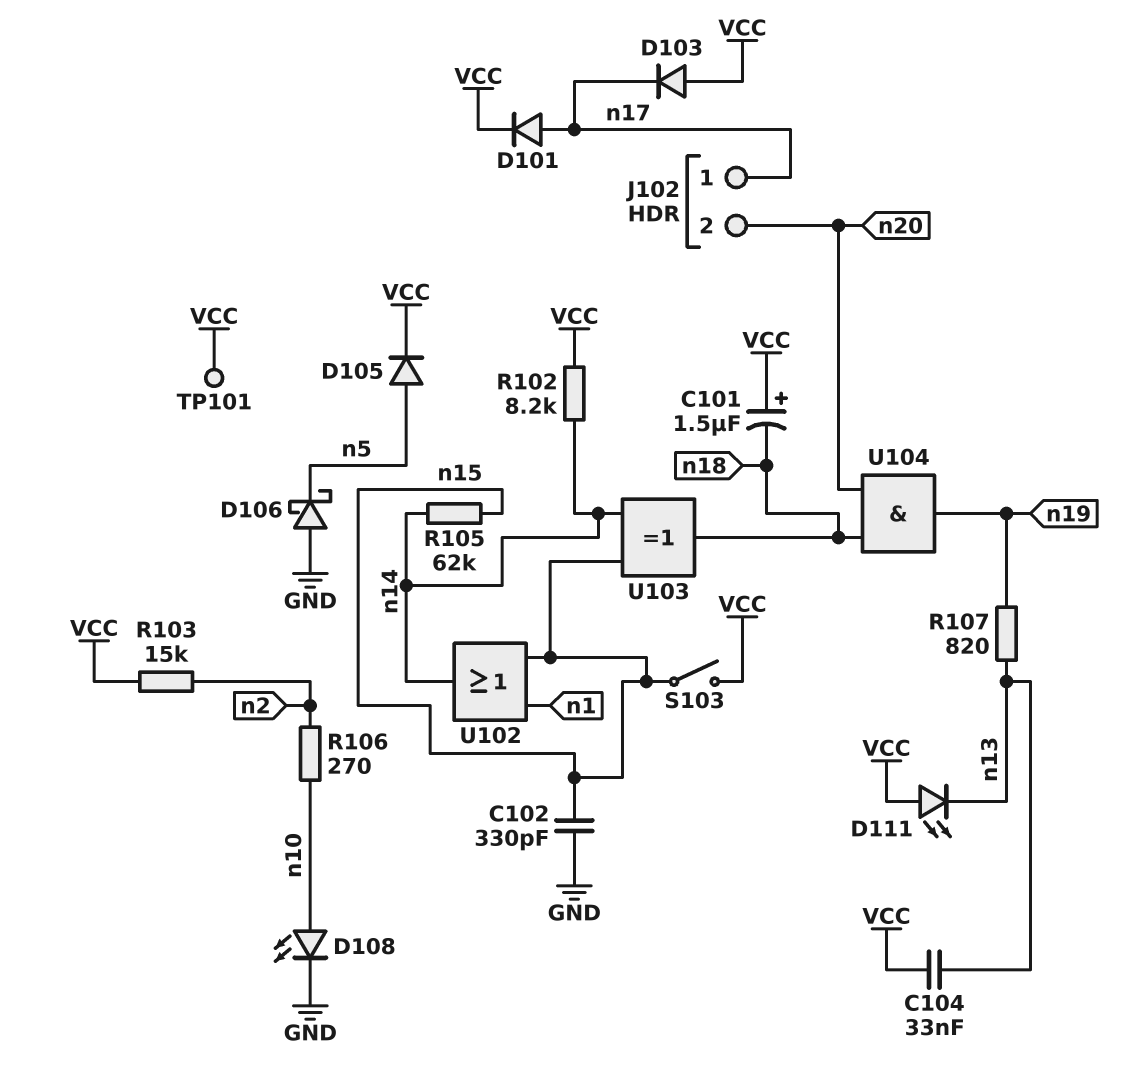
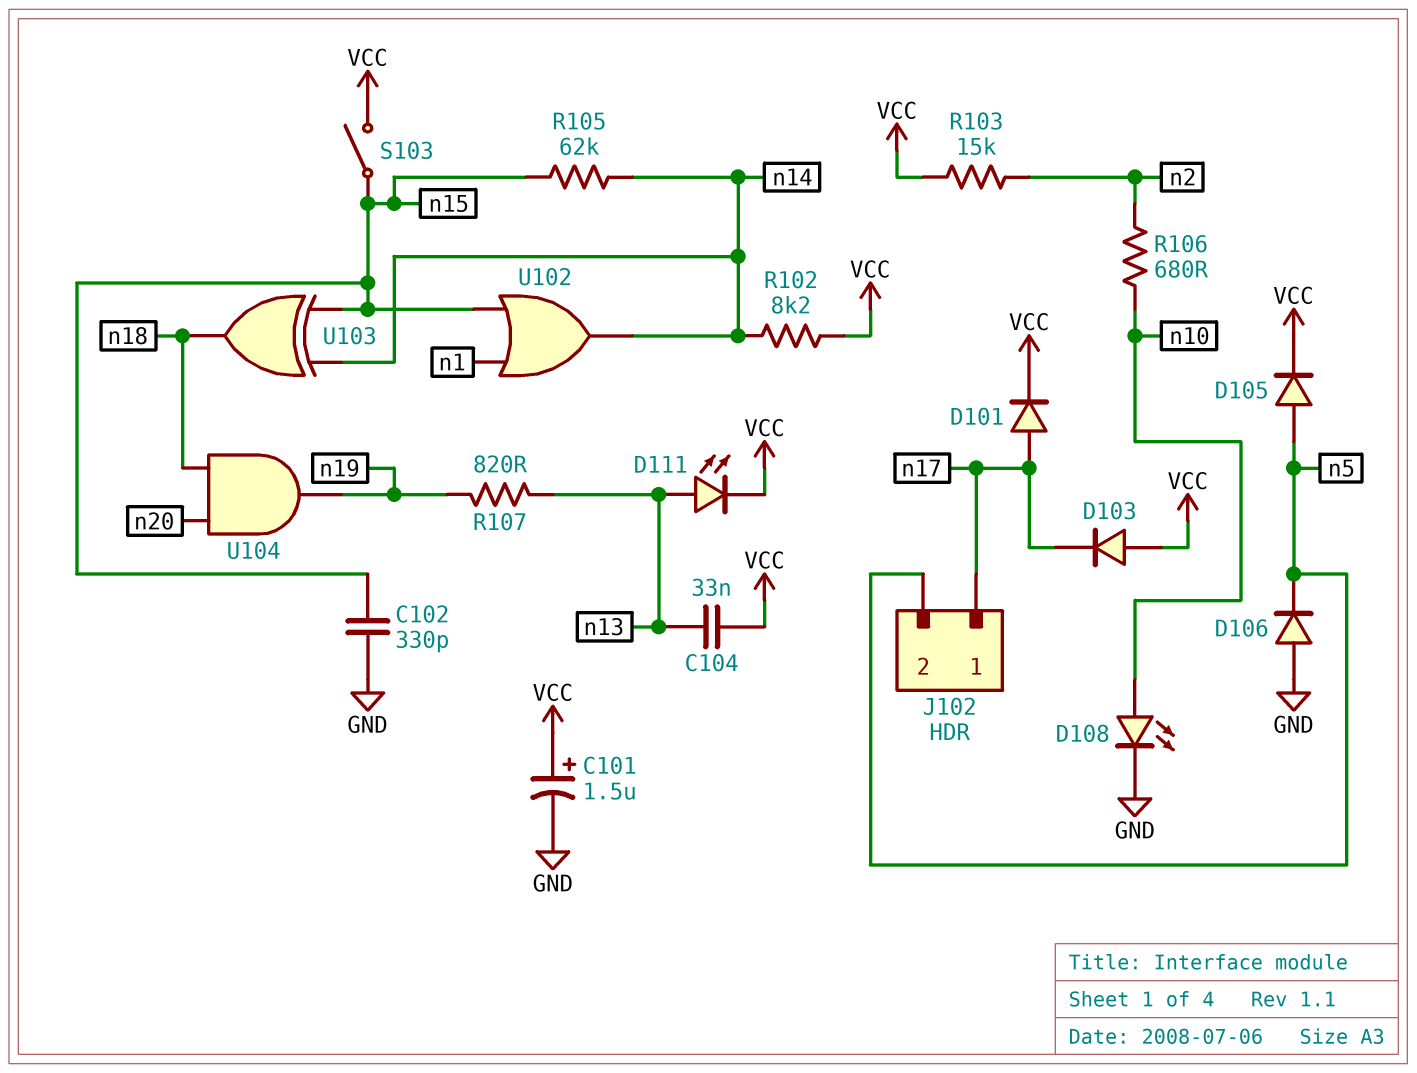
C101: 1.5uF (plus VCC, minus n18) -> 1.5uF (plus VCC, minus GND)
D106: schottky (A GND, K n5) -> diode (A GND, K n5)
D111: LED (A VCC, K n13) -> LED (A n13, K VCC)
J102 pin 2: n20 -> n5
R106: 270 (n2, n10) -> 680 (n2, n10)
TP101: test point (VCC) -> none

